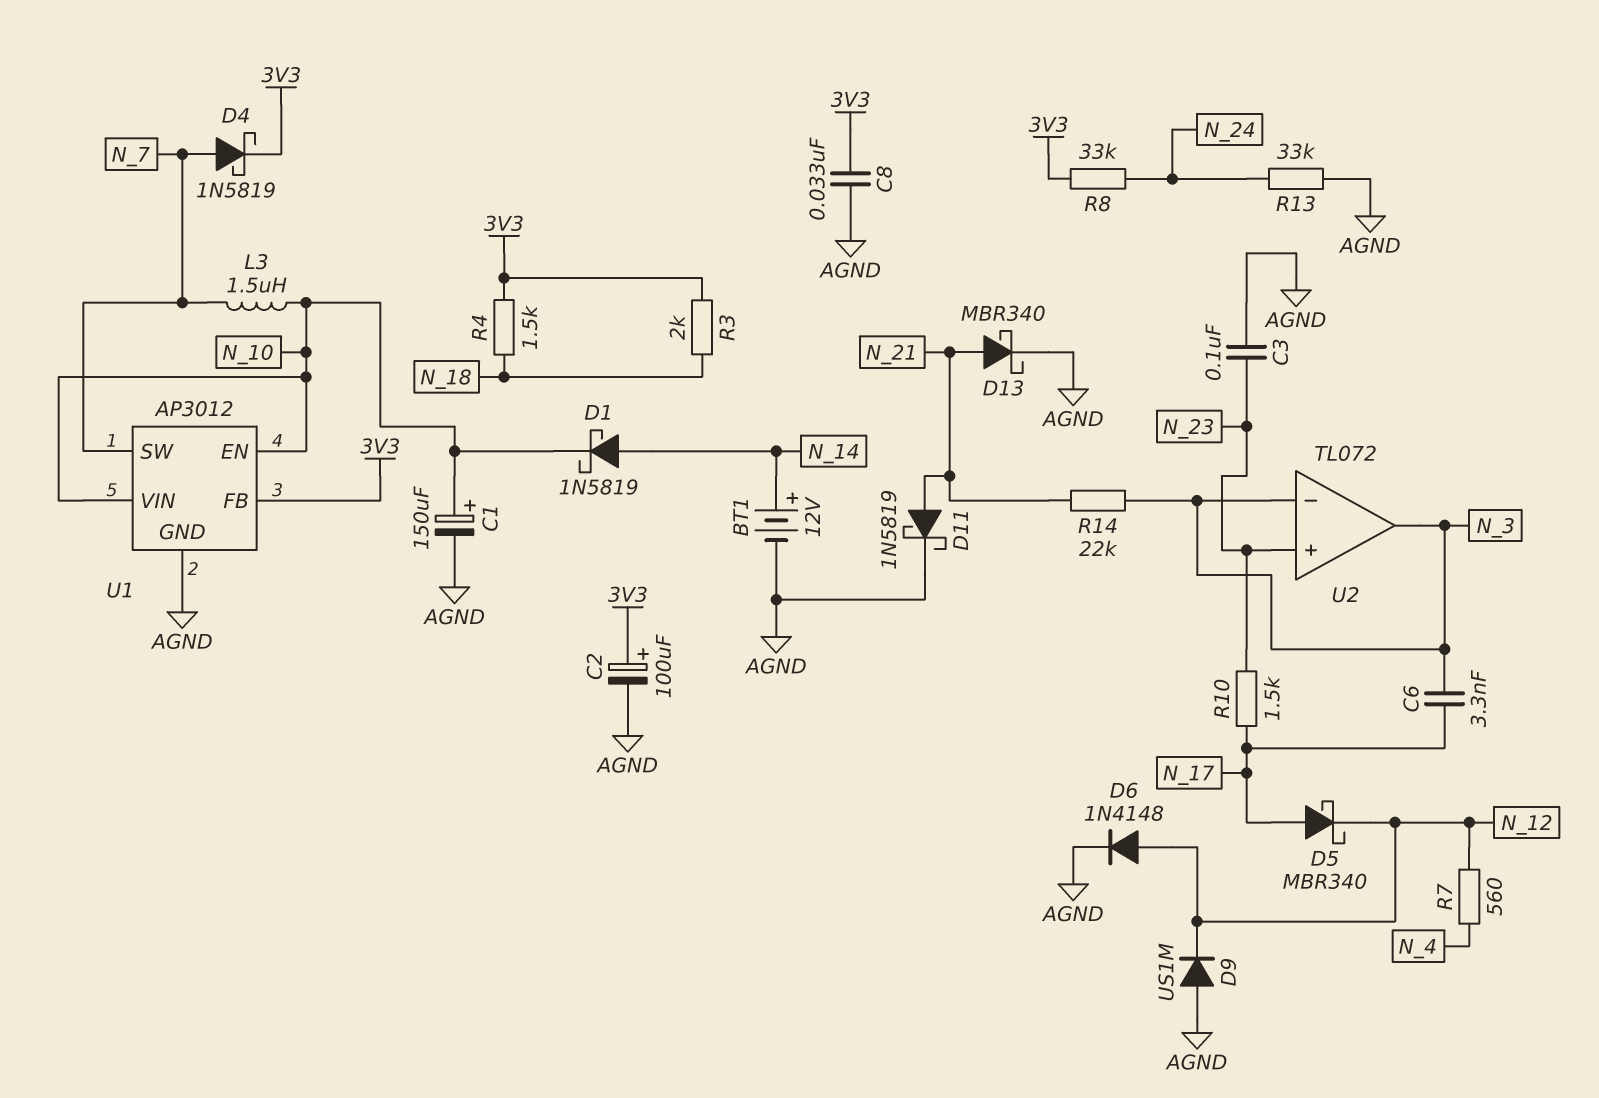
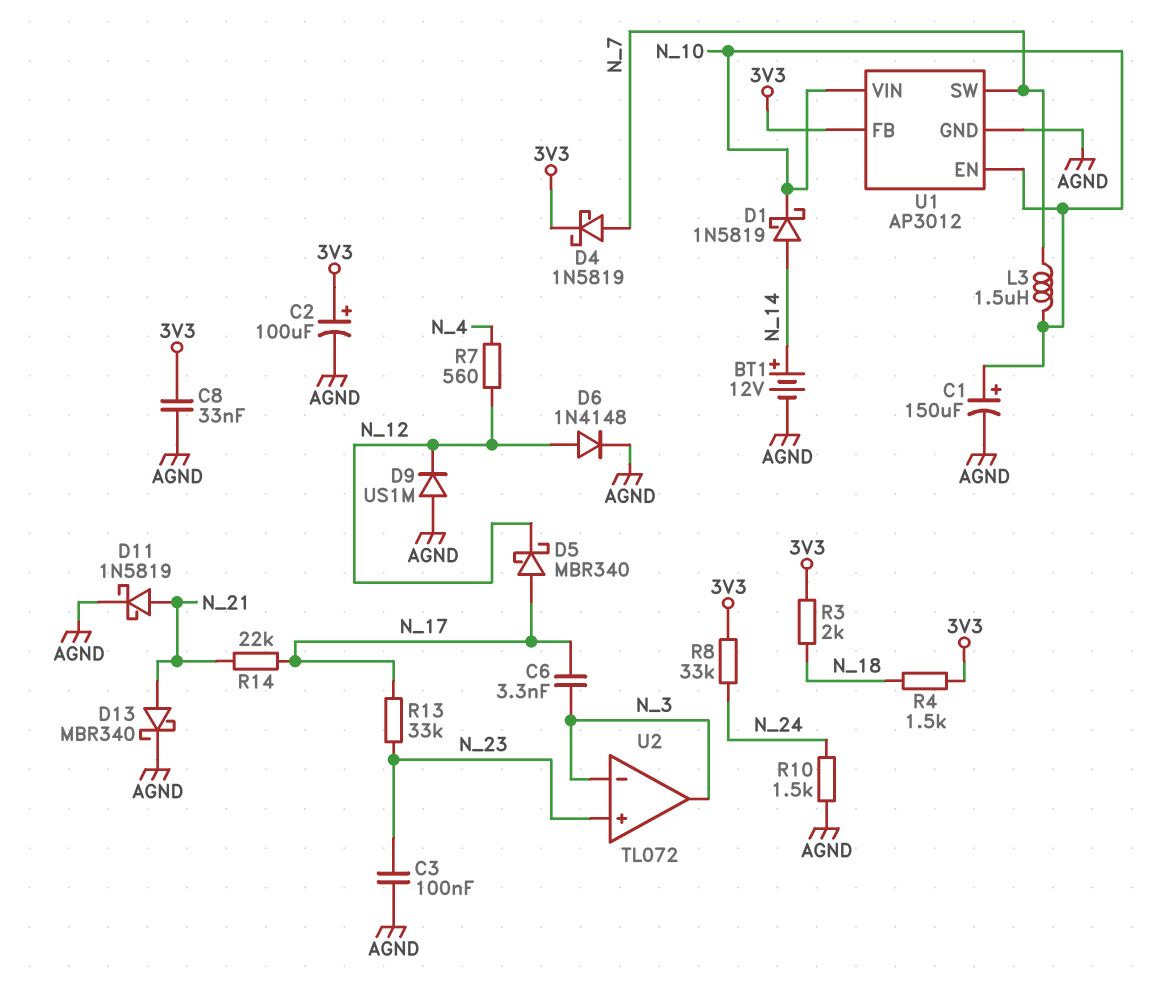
R10: 1.5k (N_17, N_23) -> 1.5k (AGND, N_24)
R13: 33k (AGND, N_24) -> 33k (N_17, N_23)
R14: 22k (N_3, N_21) -> 22k (N_17, N_21)

